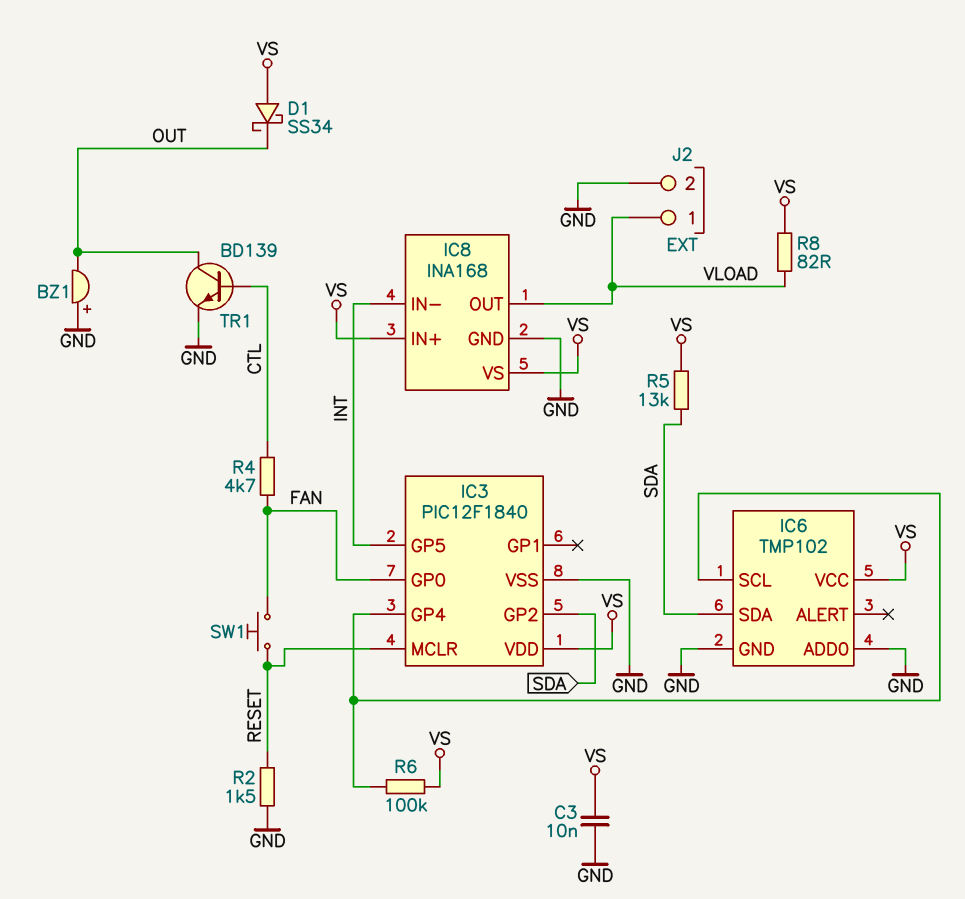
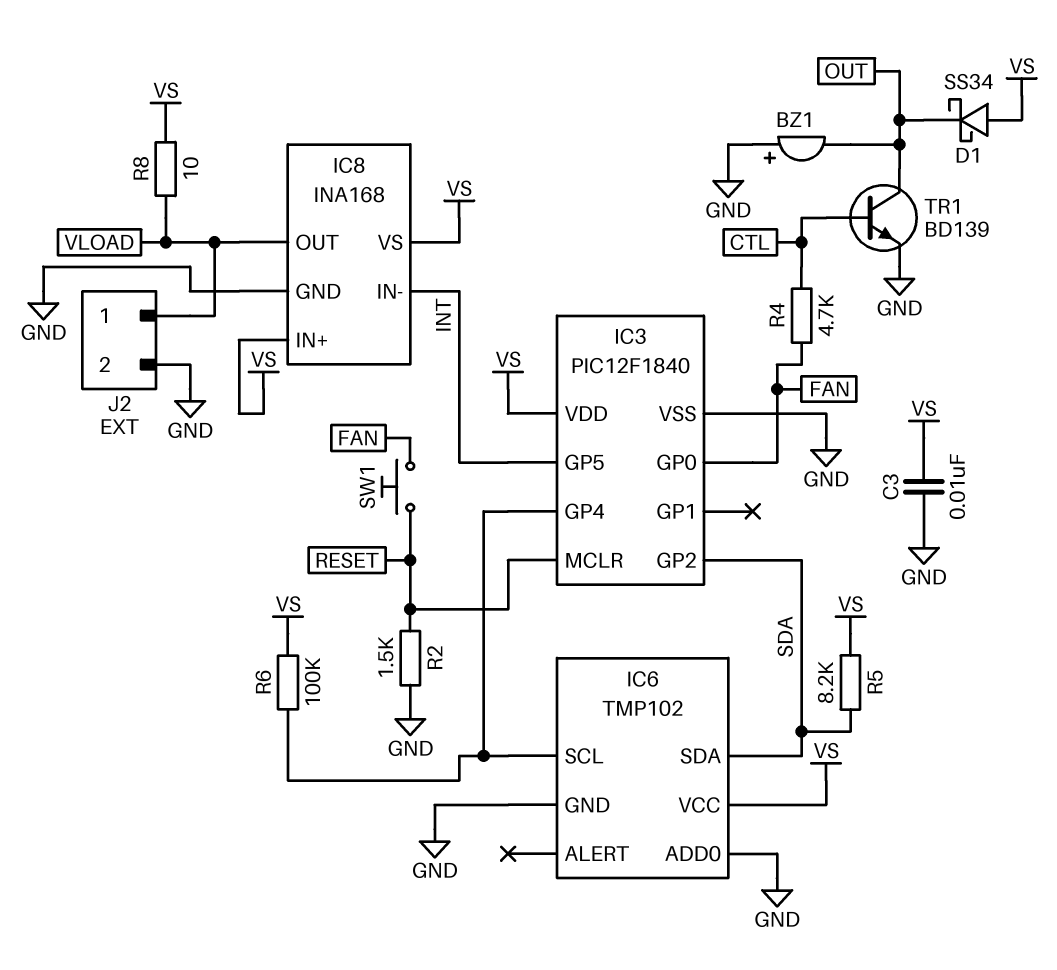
R5: 13k (SDA, VS) -> 8.2k (SDA, VS)
R8: 82 (VLOAD, VS) -> 10 (VLOAD, VS)

